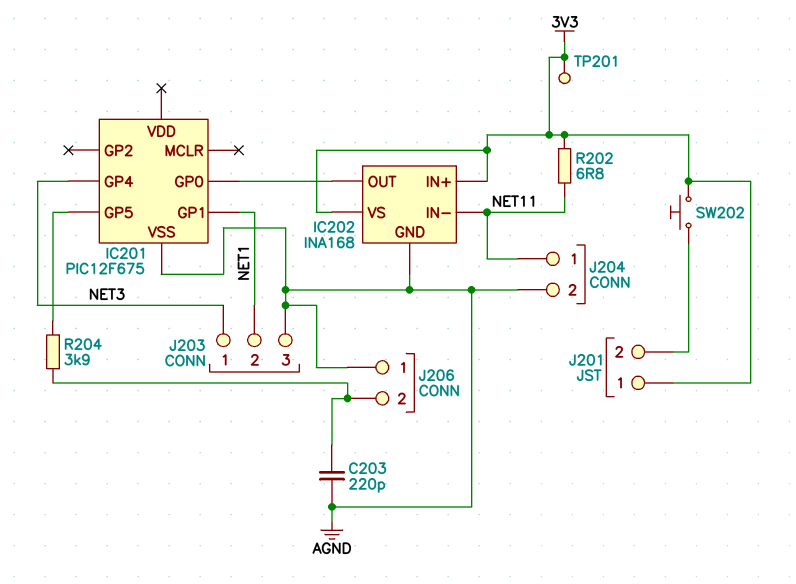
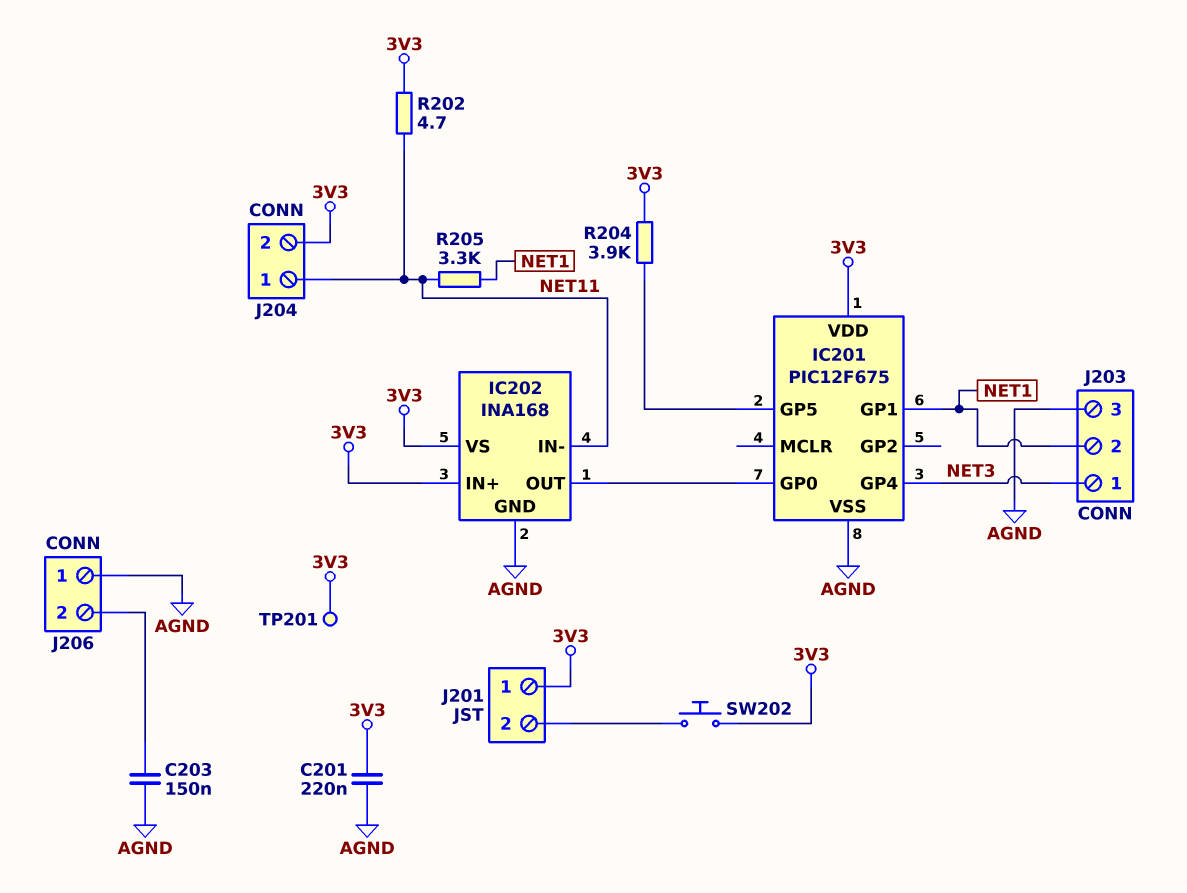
C201: none -> 220nF (3V3, AGND)
C203: 220pF (AGND, J206/2) -> 150nF (AGND, J206/2)
IC201 pin VDD: none -> 3V3
J204 pin 2: AGND -> 3V3
R202: 6.8 (3V3, NET11) -> 4.7 (3V3, NET11)
R204: 3.9k (IC201/GP5, J206/2) -> 3.9k (3V3, IC201/GP5)
R205: none -> 3.3k (NET1, NET11)

